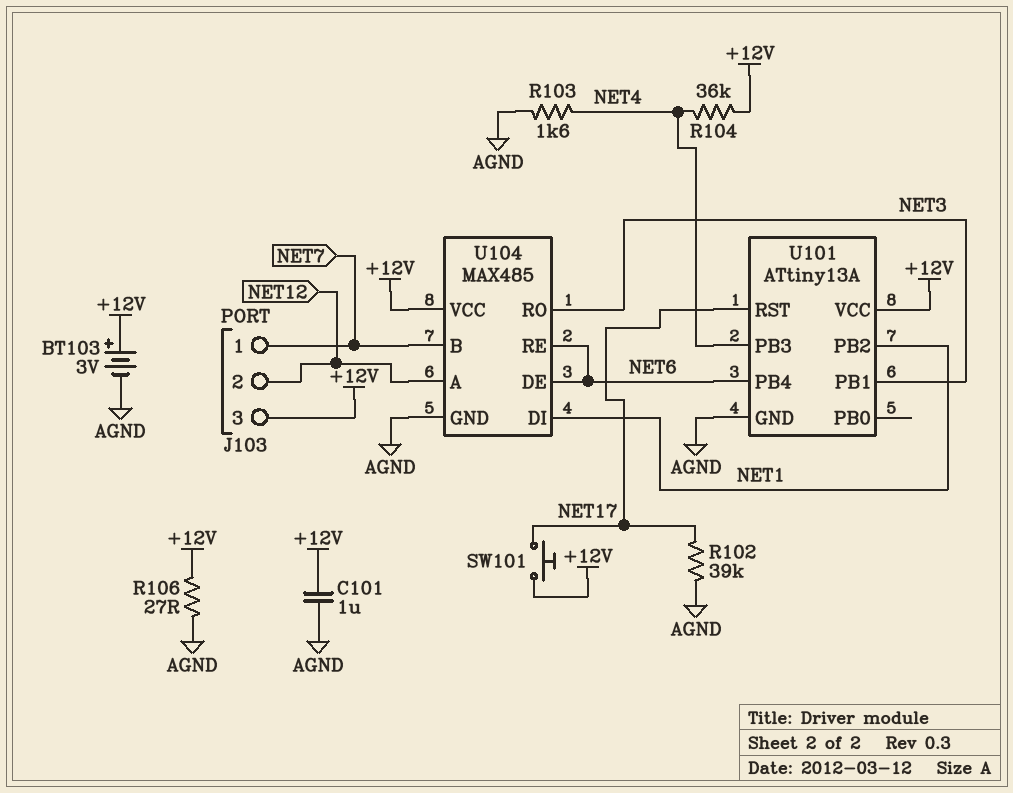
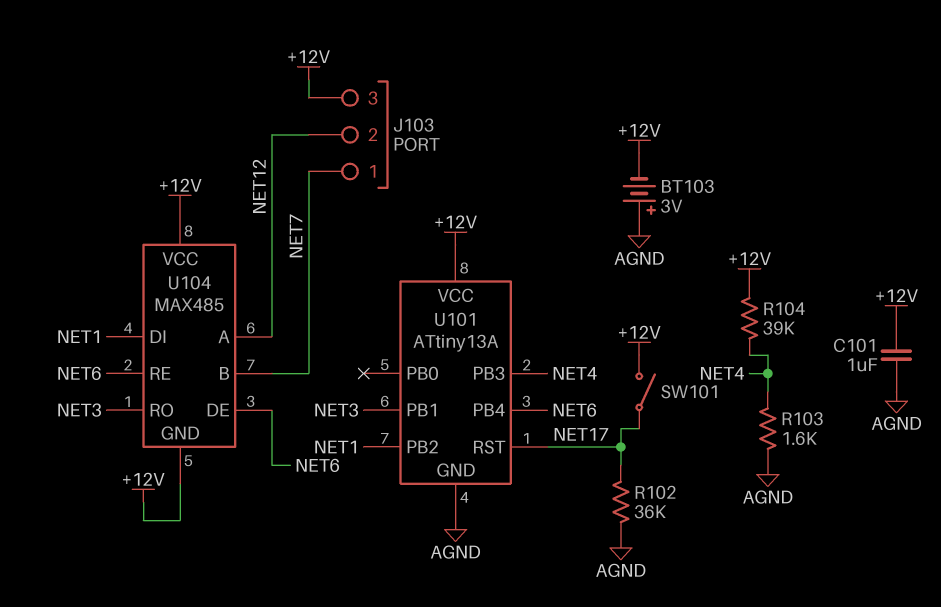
BT103: 3V (plus +12V, minus AGND) -> 3V (plus AGND, minus +12V)
R102: 39k (AGND, NET17) -> 36k (AGND, NET17)
R104: 36k (+12V, NET4) -> 39k (+12V, NET4)
R106: 27 (+12V, AGND) -> none
SW101: button (+12V, NET17) -> switch (+12V, NET17)
U104 pin GND: AGND -> +12V

